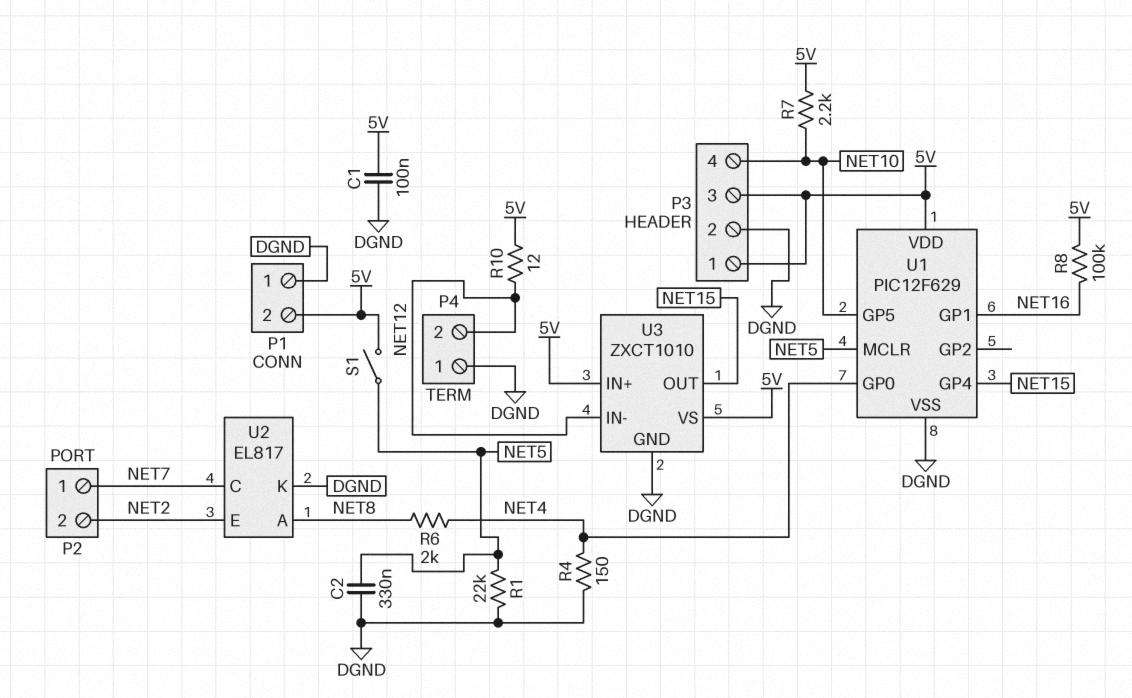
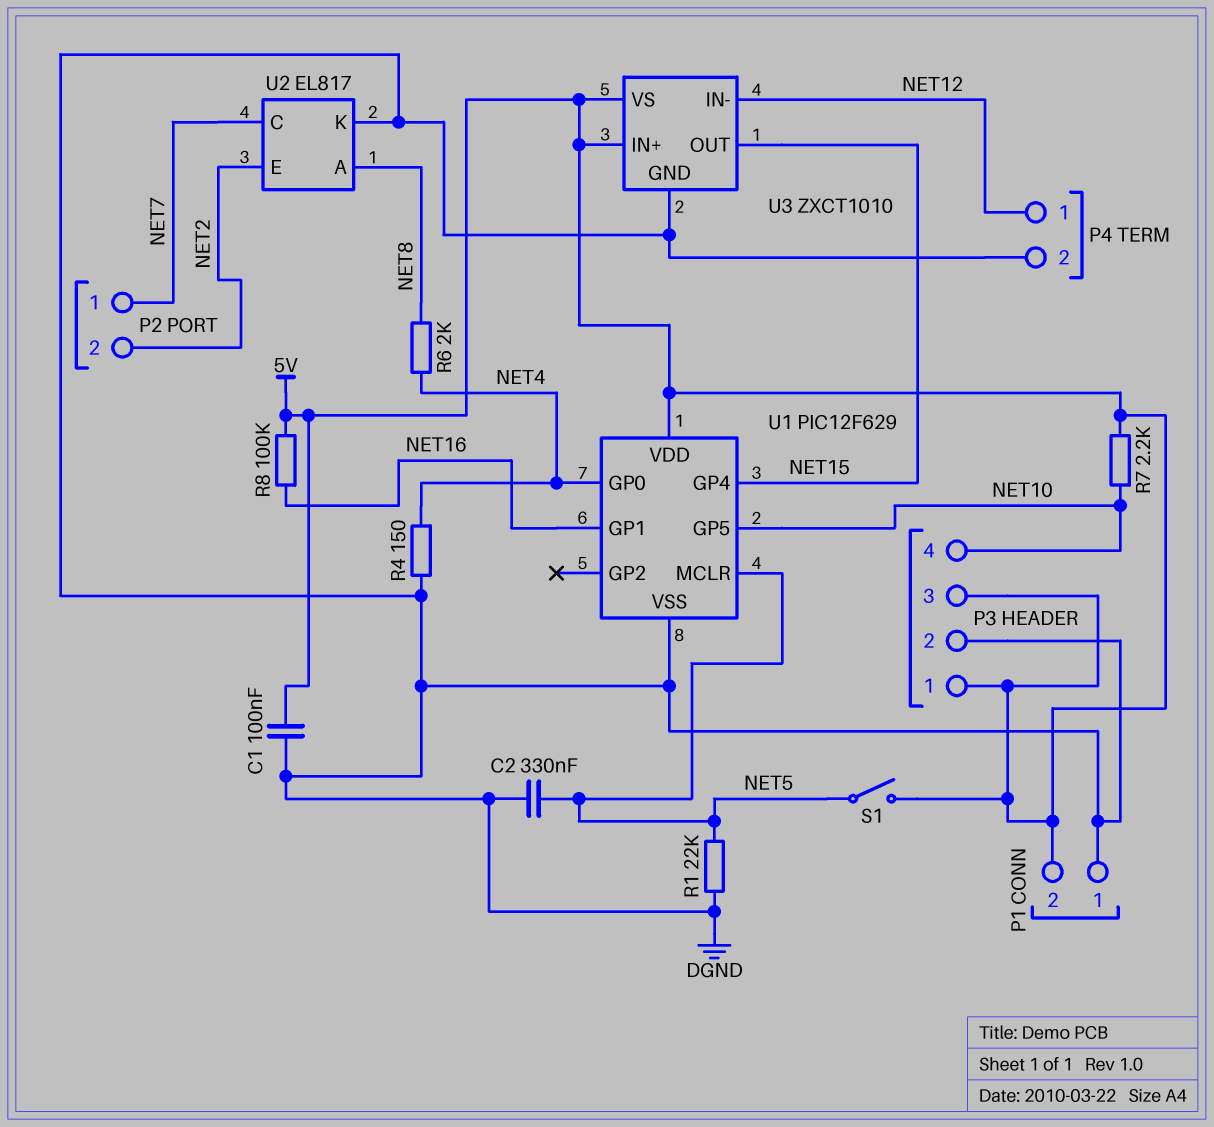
P4 pin 1: DGND -> NET12
P4 pin 2: NET12 -> DGND
R10: 12 (5V, NET12) -> none

